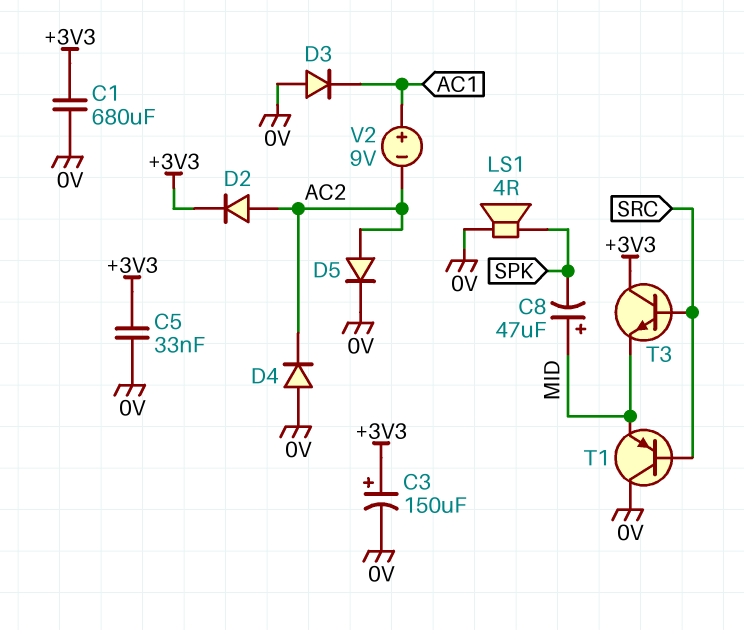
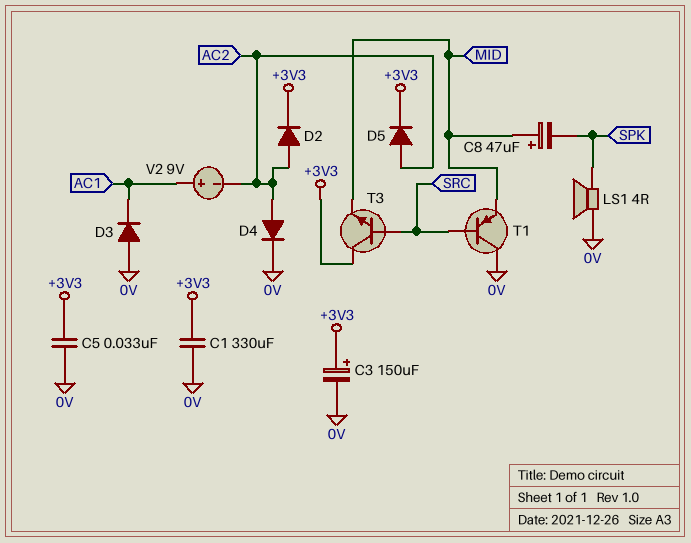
C1: 680uF (+3V3, 0V) -> 330uF (+3V3, 0V)
D4: diode (A 0V, K AC2) -> diode (A AC2, K 0V)
D5: diode (A AC2, K 0V) -> diode (A AC2, K +3V3)

